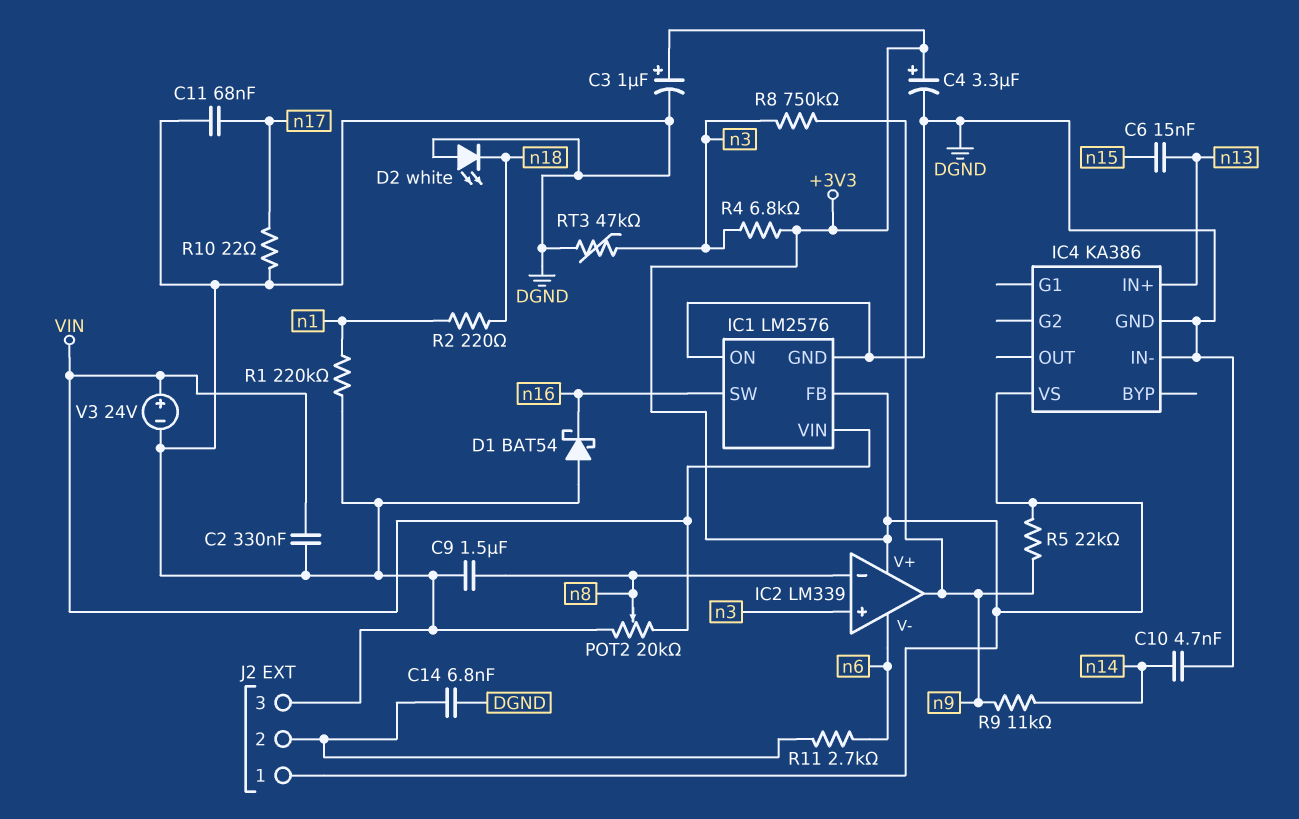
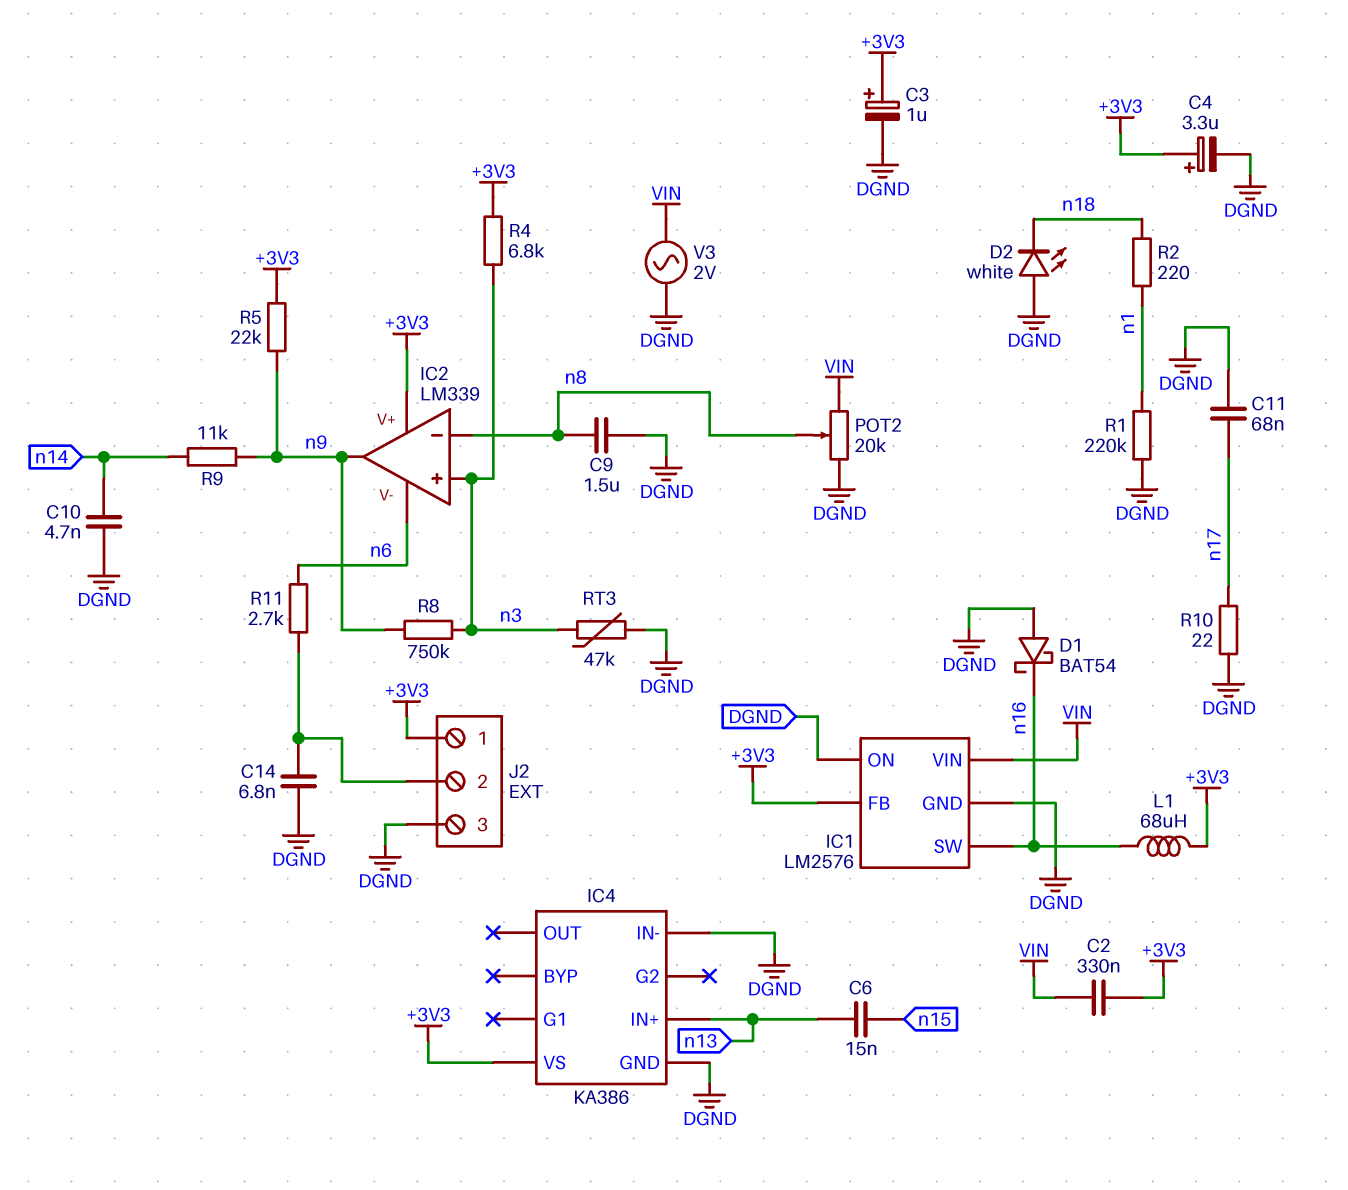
C2: 330nF (DGND, VIN) -> 330nF (+3V3, VIN)
L1: none -> 68uH (+3V3, n16)
V3: 24V (plus VIN, minus DGND) -> AC 2V (DGND, VIN)

